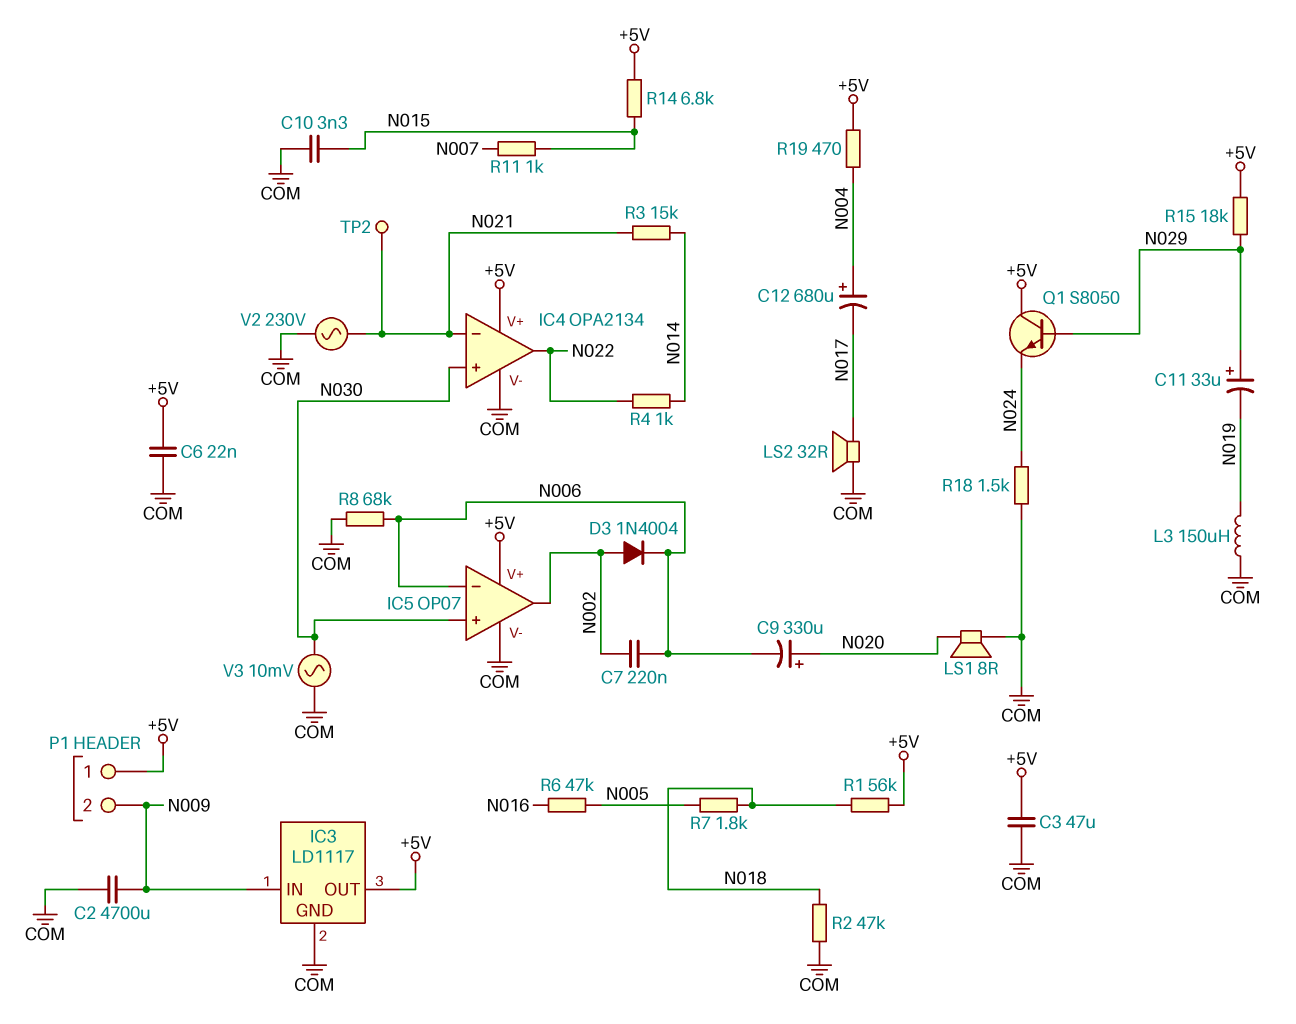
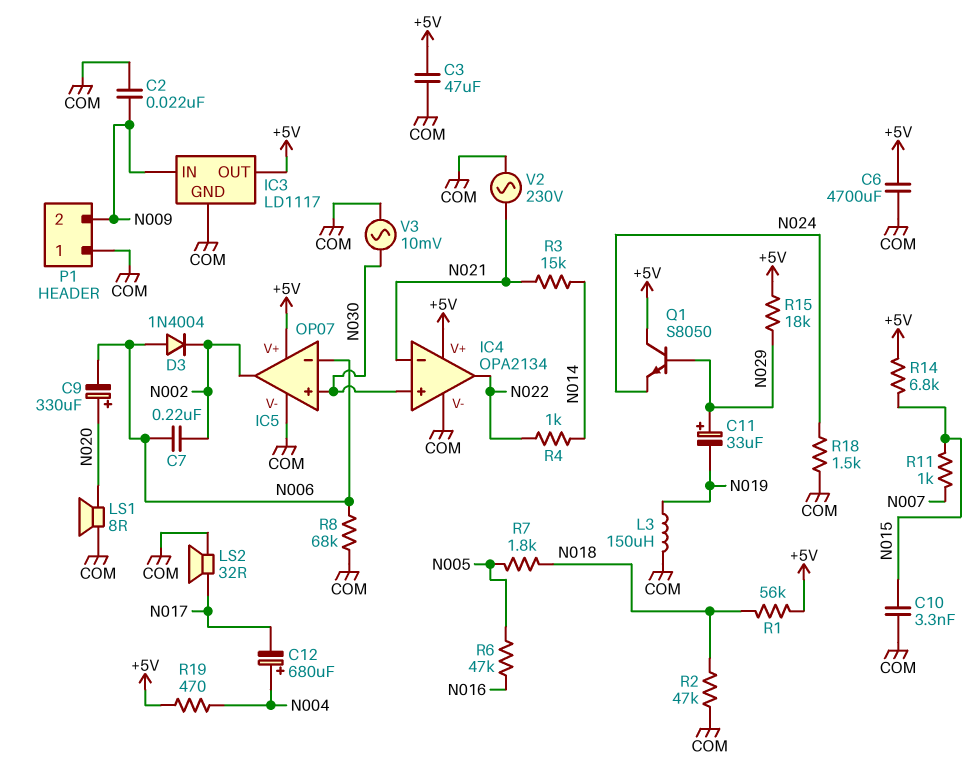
C2: 4700uF (COM, N009) -> 22nF (COM, N009)
C6: 22nF (+5V, COM) -> 4700uF (+5V, COM)
D3: diode 1N4004 (A N002, K N006) -> diode 1N4004 (A N006, K N002)
P1 pin 1: +5V -> COM
TP2: test point (N021) -> none

